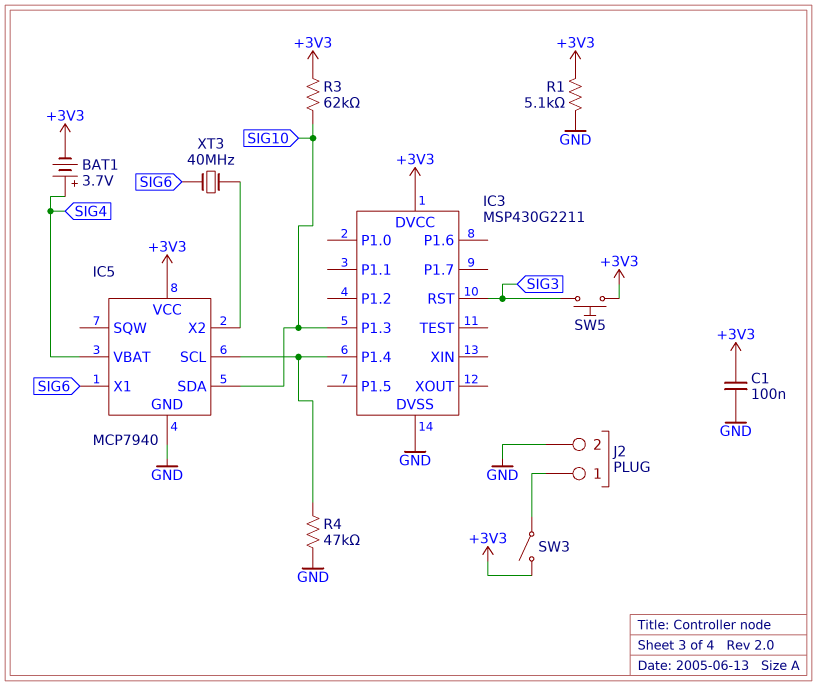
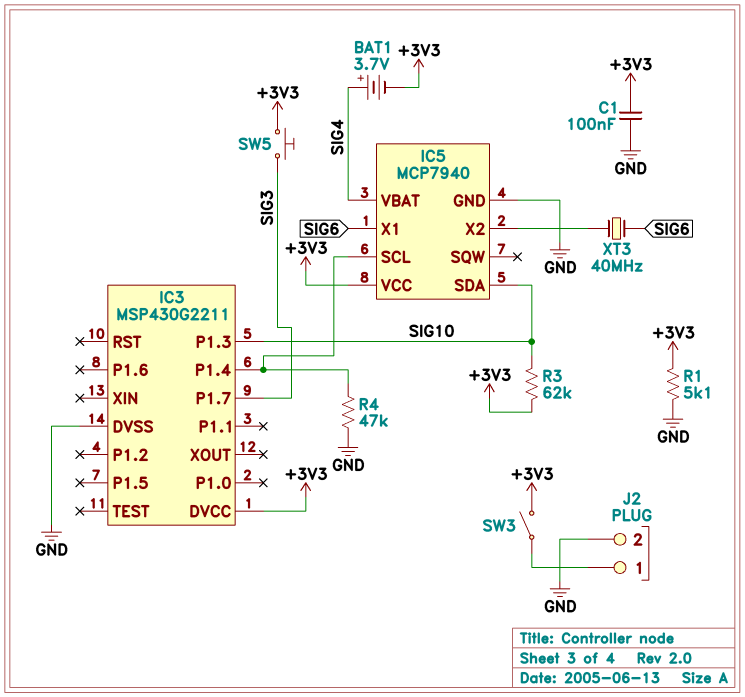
IC3 pin P1.7: none -> SIG3
IC3 pin RST: SIG3 -> none

